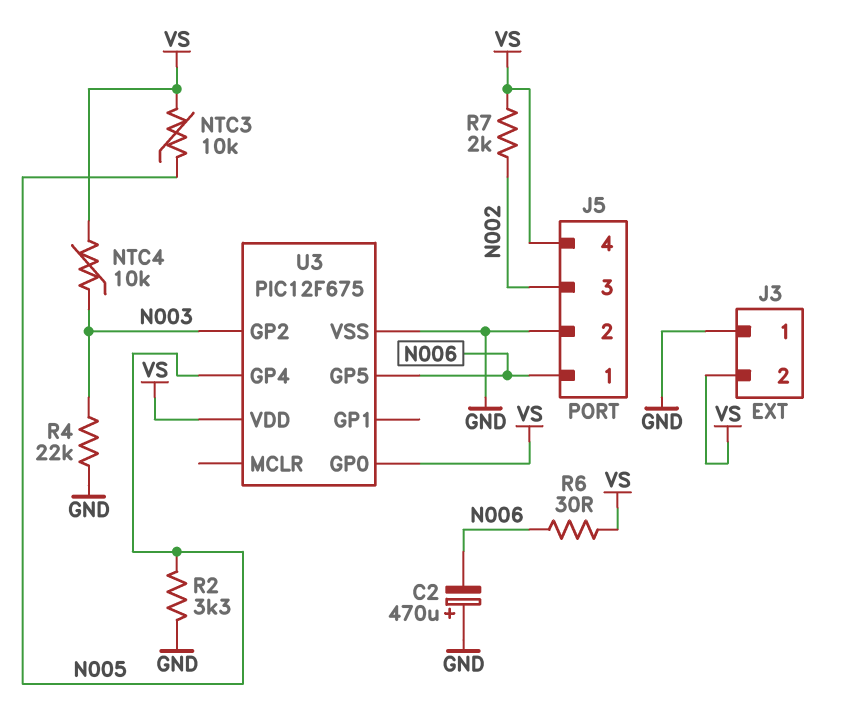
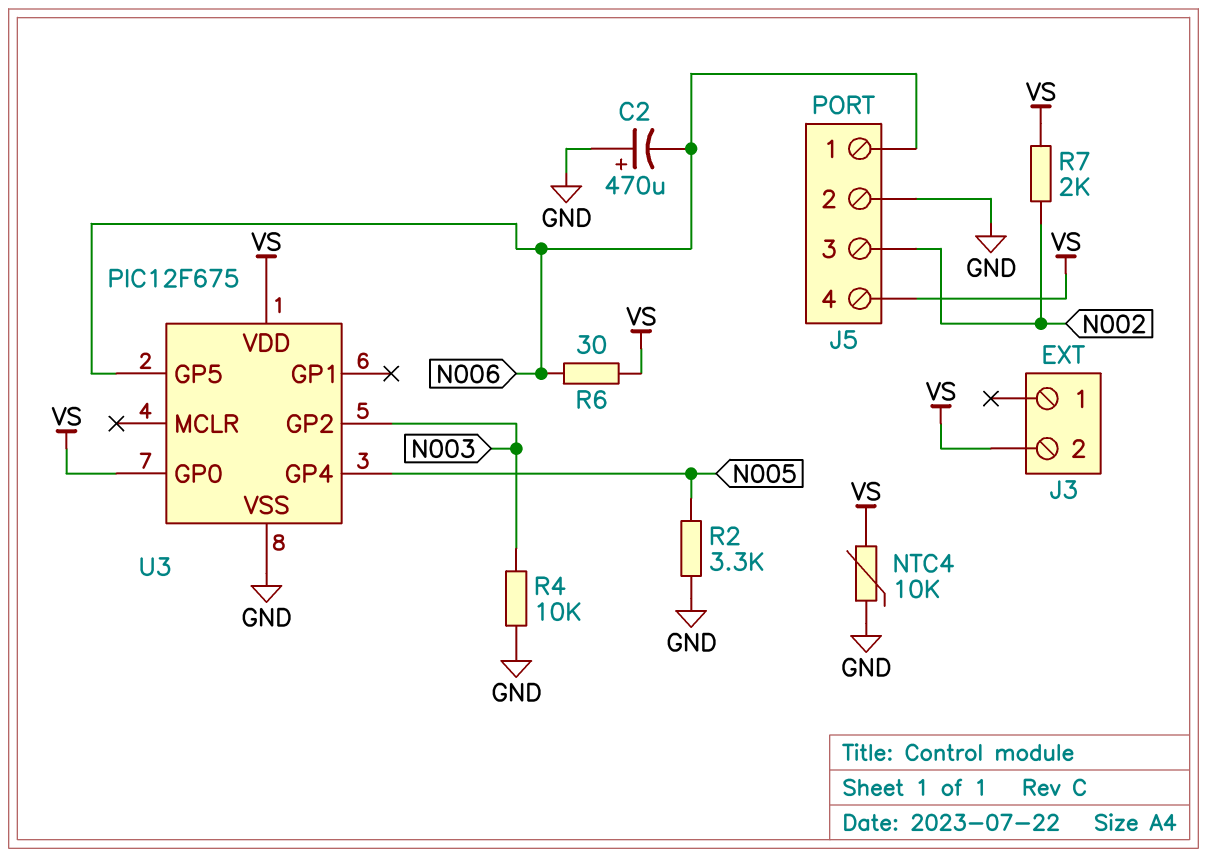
J3 pin 1: GND -> none
NTC3: 10k (N005, VS) -> none
NTC4: 10k (N003, VS) -> 10k (GND, VS)
R4: 22k (GND, N003) -> 10k (GND, N003)

